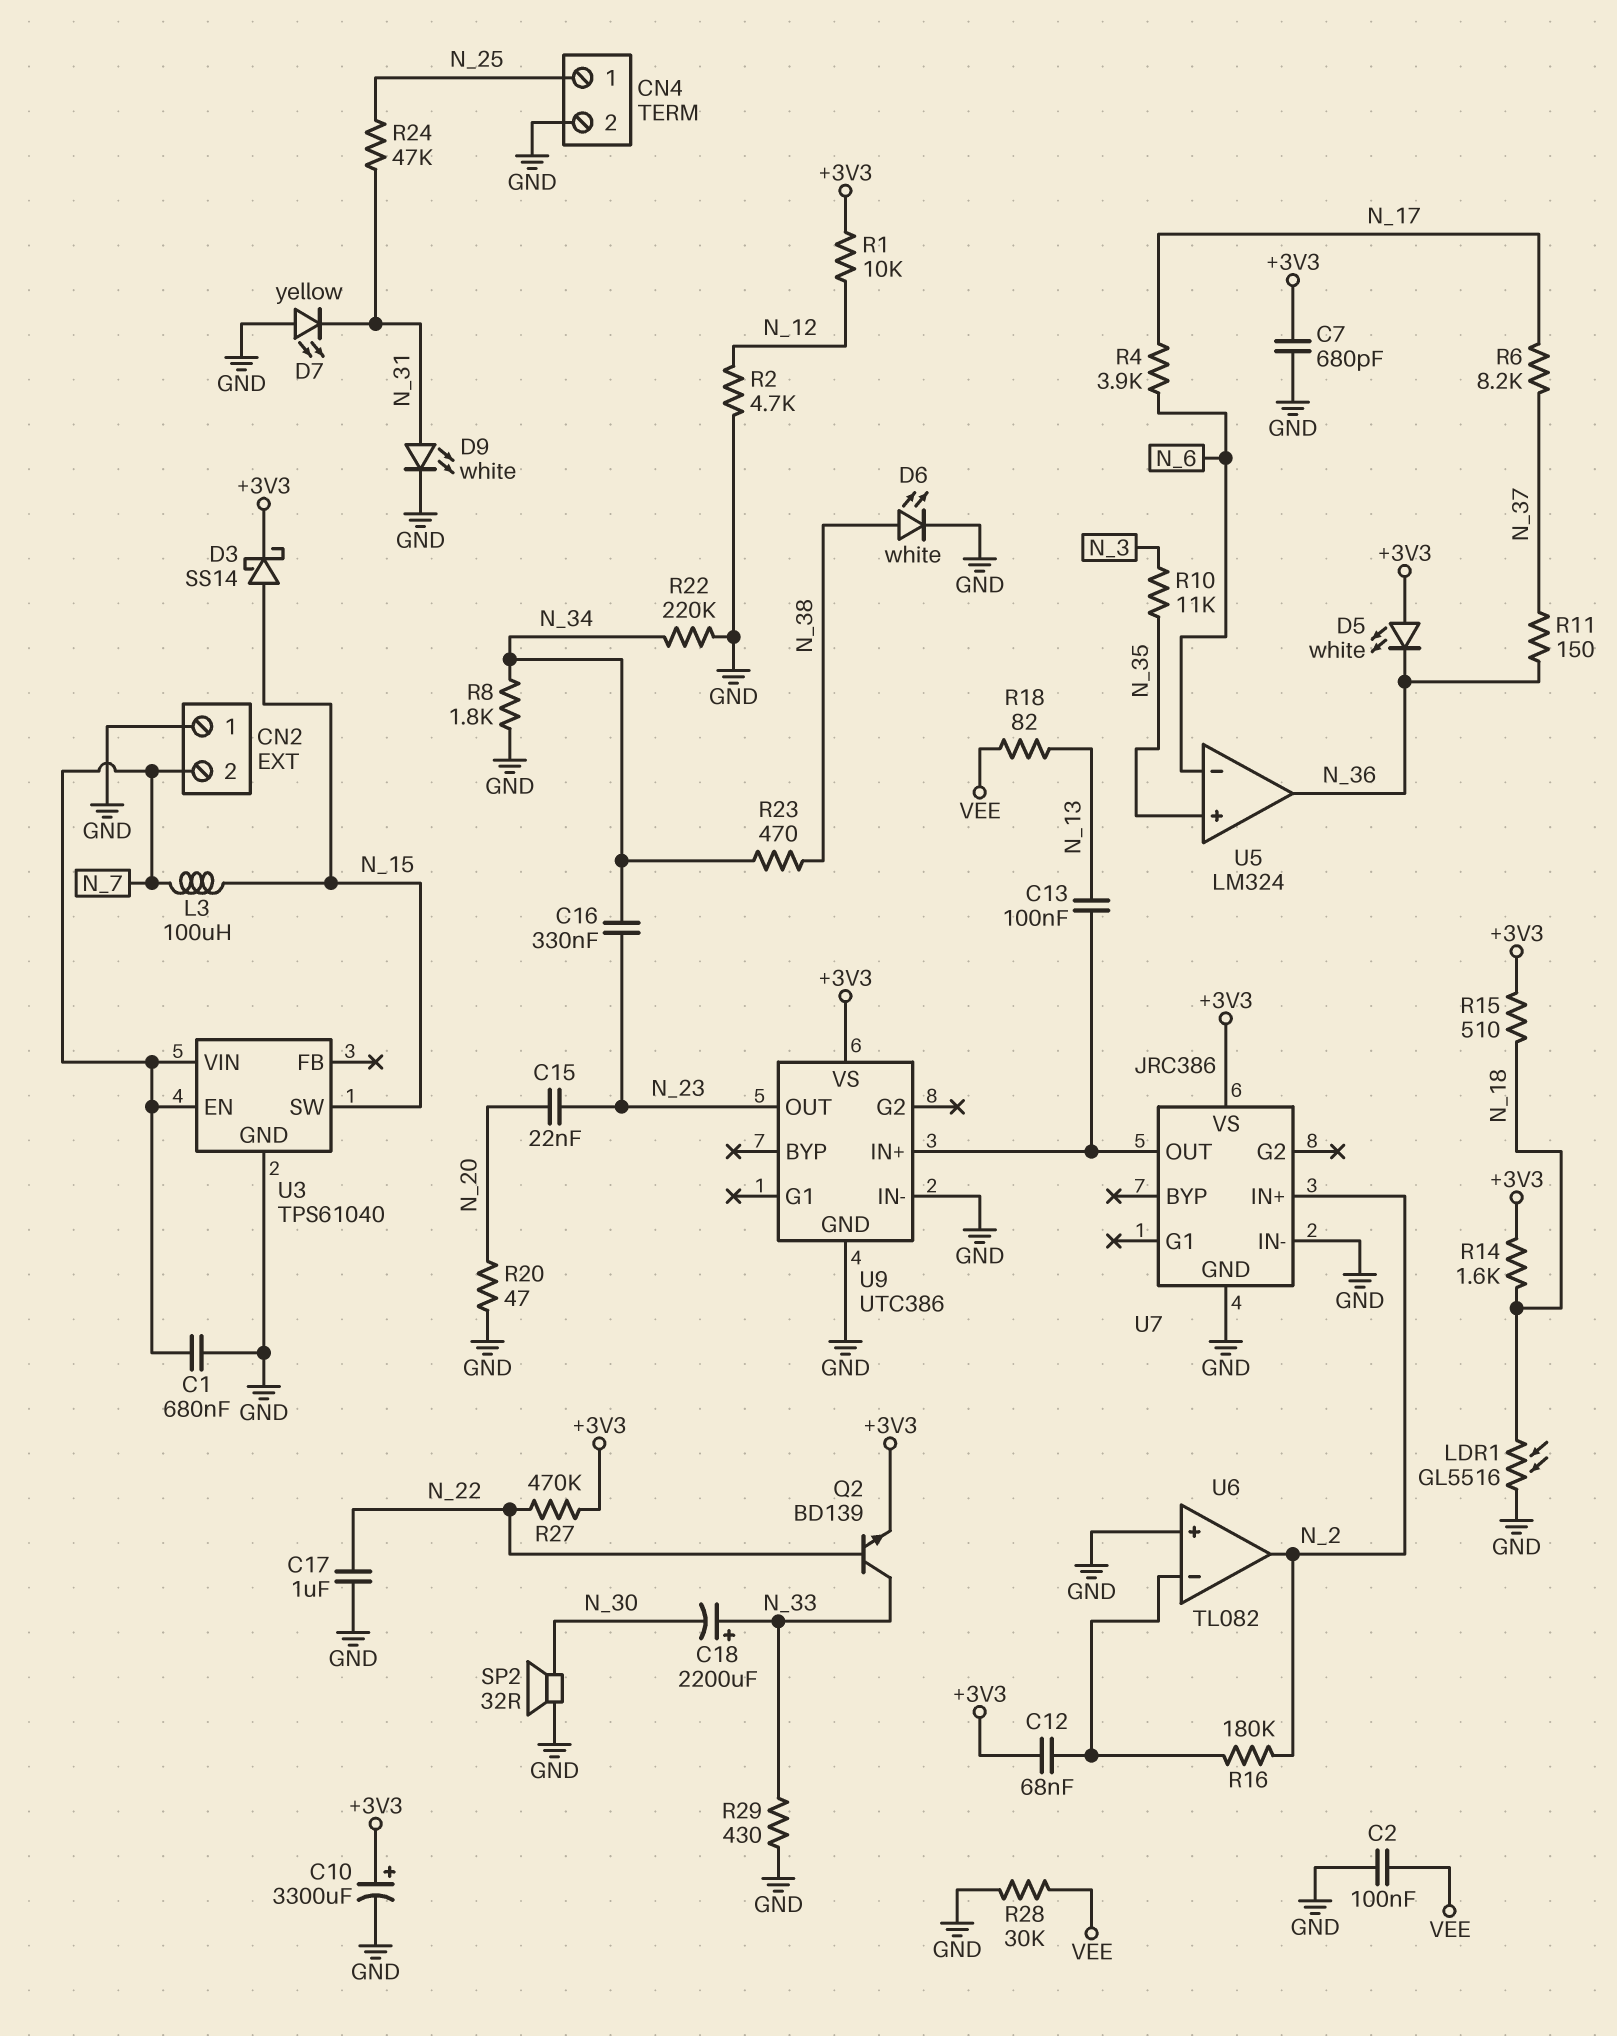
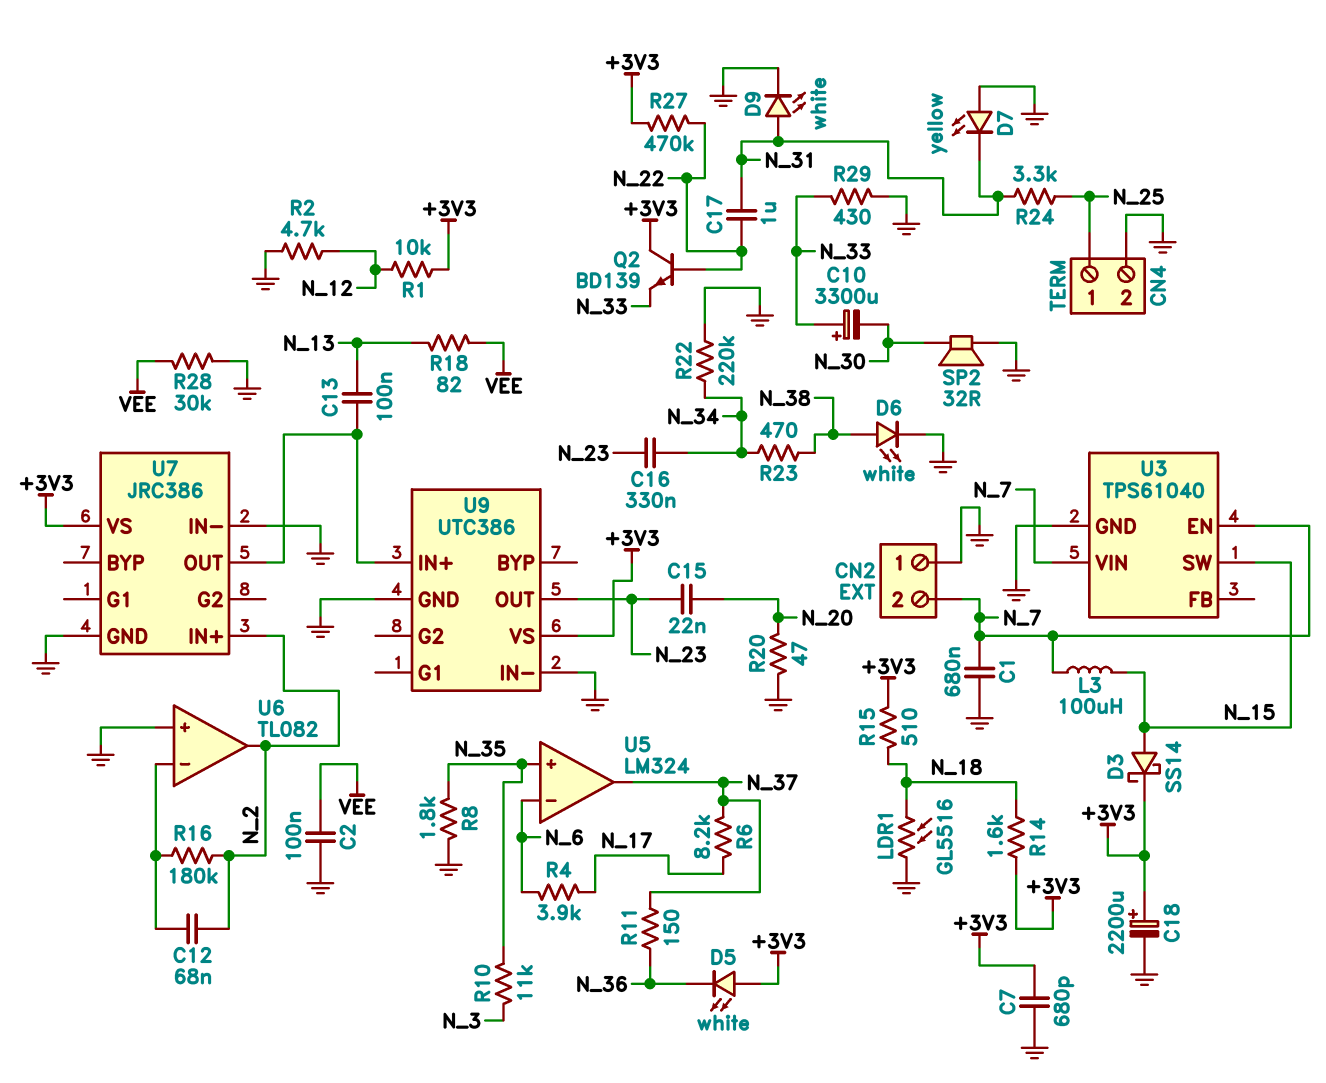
C10: 3300uF (plus +3V3, minus GND) -> 3300uF (plus N_33, minus N_30)
C12: 68nF (+3V3, U6/in-) -> 68nF (N_2, U6/in-)
C17: 1uF (GND, N_22) -> 1uF (N_22, N_31)
C18: 2200uF (plus N_33, minus N_30) -> 2200uF (plus +3V3, minus GND)
Q2: NPN BD139 (B N_22, C N_33, E +3V3) -> NPN BD139 (B N_22, C +3V3, E N_33)
R8: 1.8k (GND, N_34) -> 1.8k (GND, N_35)
R24: 47k (N_25, N_31) -> 3.3k (N_25, N_31)
U5 pin out: N_36 -> N_37

